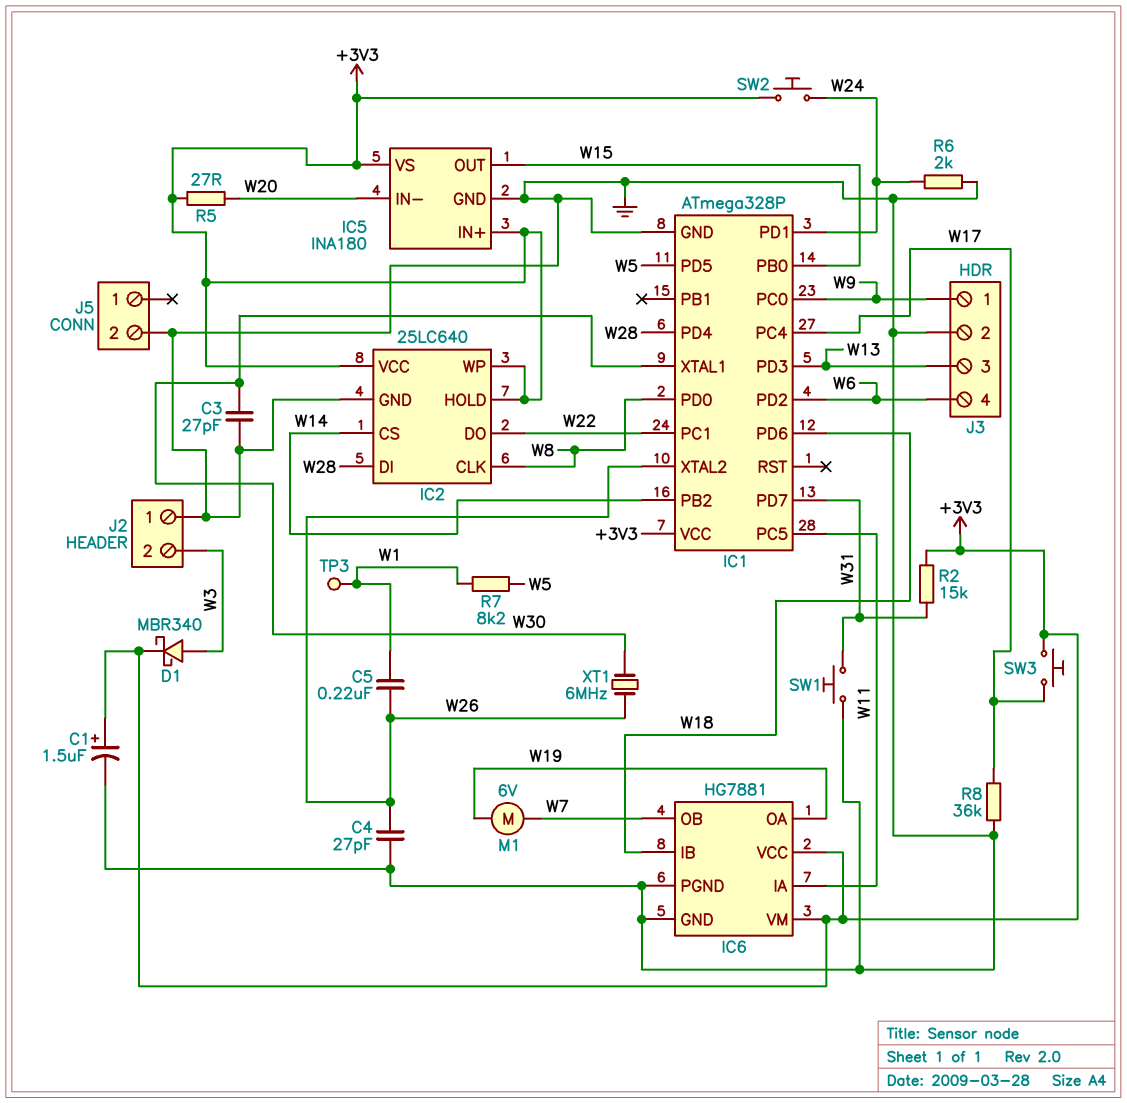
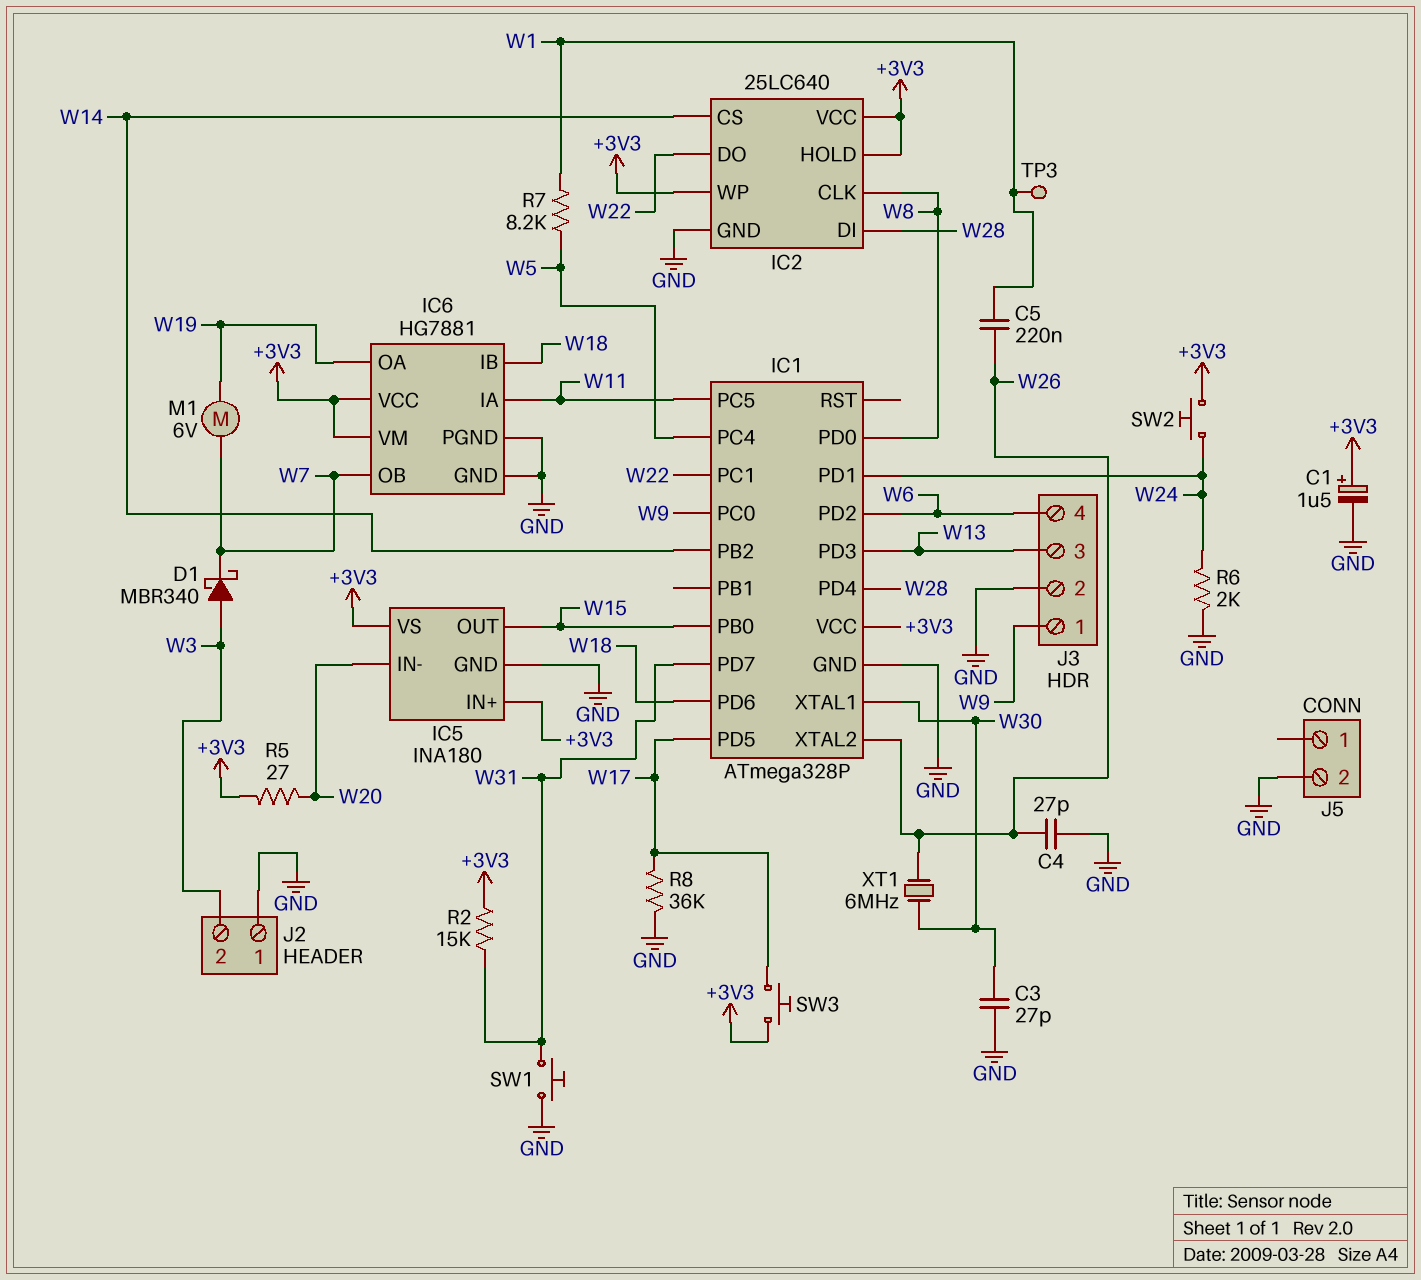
D1: schottky MBR340 (A W3, K +3V3) -> schottky MBR340 (A W3, K W7)
IC1 pin PC4: W17 -> W5
IC1 pin PD5: W5 -> W17

